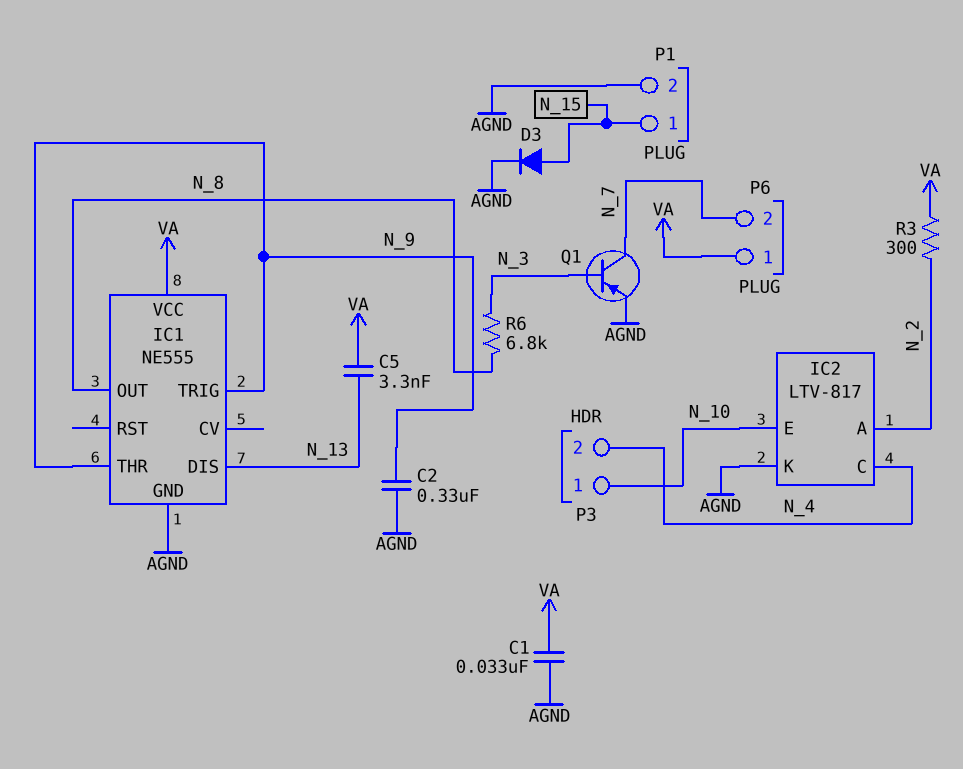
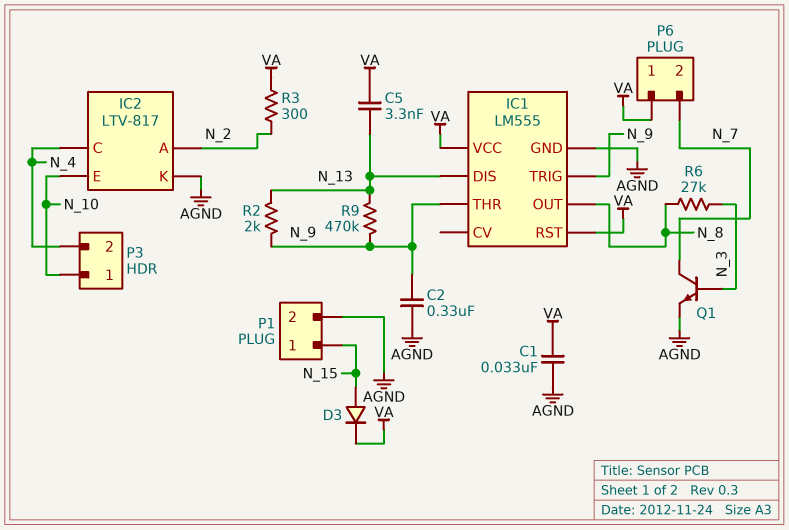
D3: diode (A N_15, K AGND) -> diode (A N_15, K VA)
IC1: NE555 -> LM555
IC1 pin RST: none -> VA
Q1: PNP (B N_3, C N_7, E AGND) -> NPN (B N_3, C N_7, E AGND)
R2: none -> 2k (N_9, N_13)
R6: 6.8k (N_3, N_8) -> 27k (N_3, N_8)
R9: none -> 470k (N_9, N_13)

